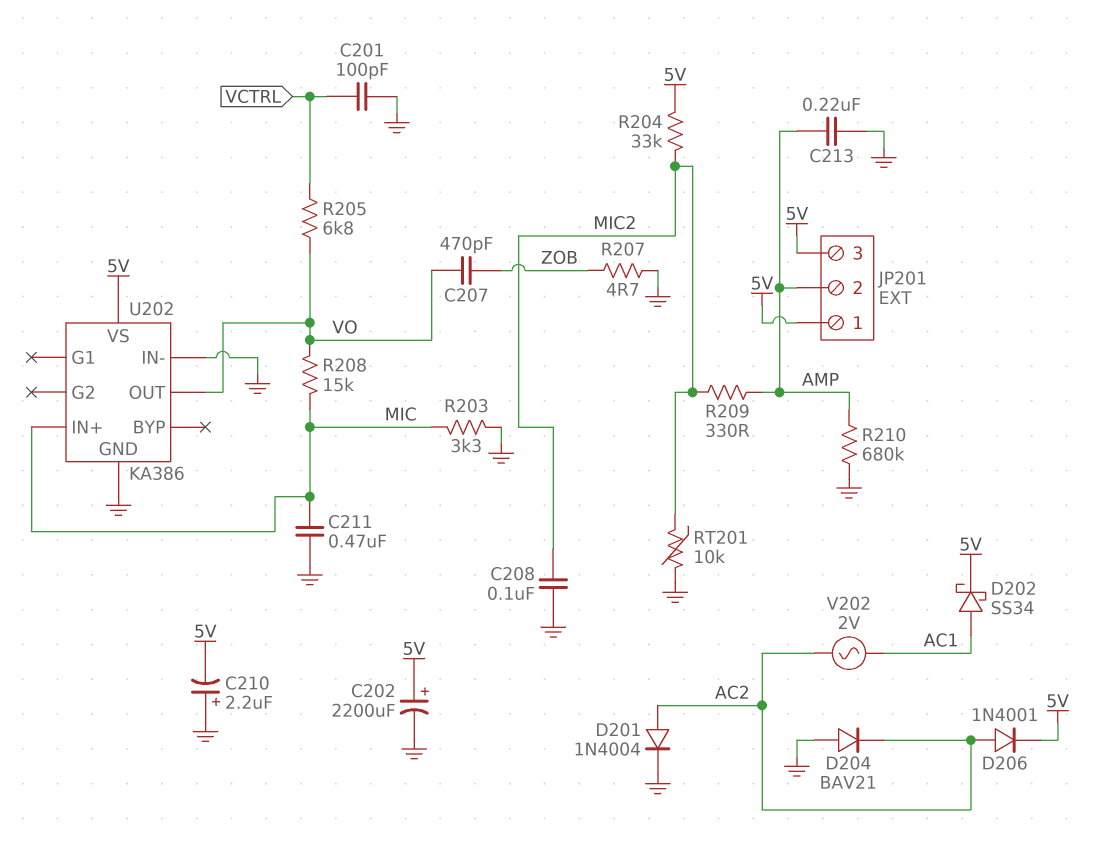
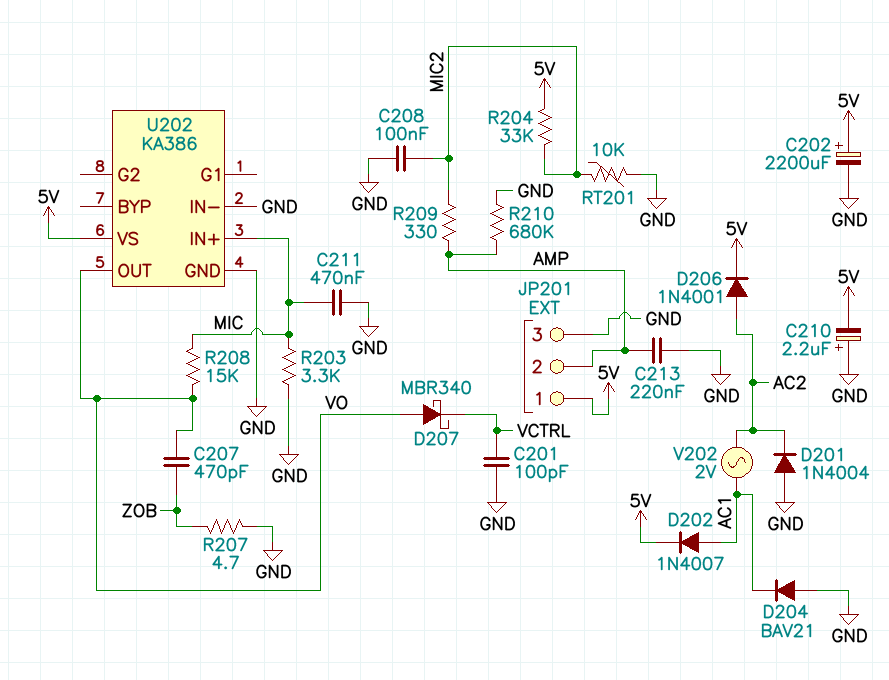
D201: diode 1N4004 (A AC2, K GND) -> diode 1N4004 (A GND, K AC2)
D202: schottky SS34 (A AC1, K 5V) -> diode 1N4007 (A AC1, K 5V)
D204: diode BAV21 (A GND, K AC2) -> diode BAV21 (A GND, K AC1)
D207: none -> schottky MBR340 (A VO, K VCTRL)
JP201 pin 3: 5V -> GND
R205: 6.8k (VCTRL, VO) -> none

